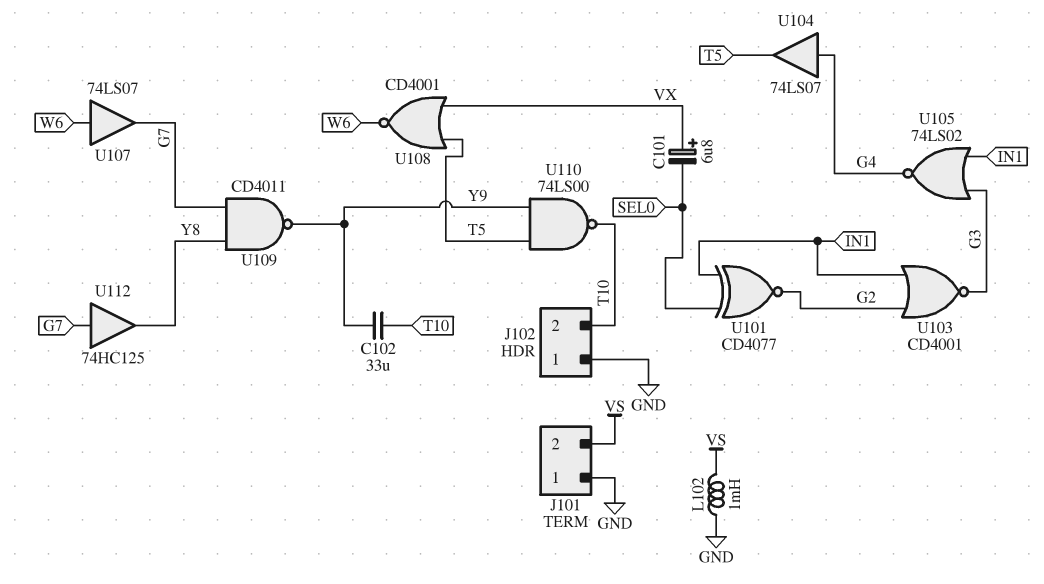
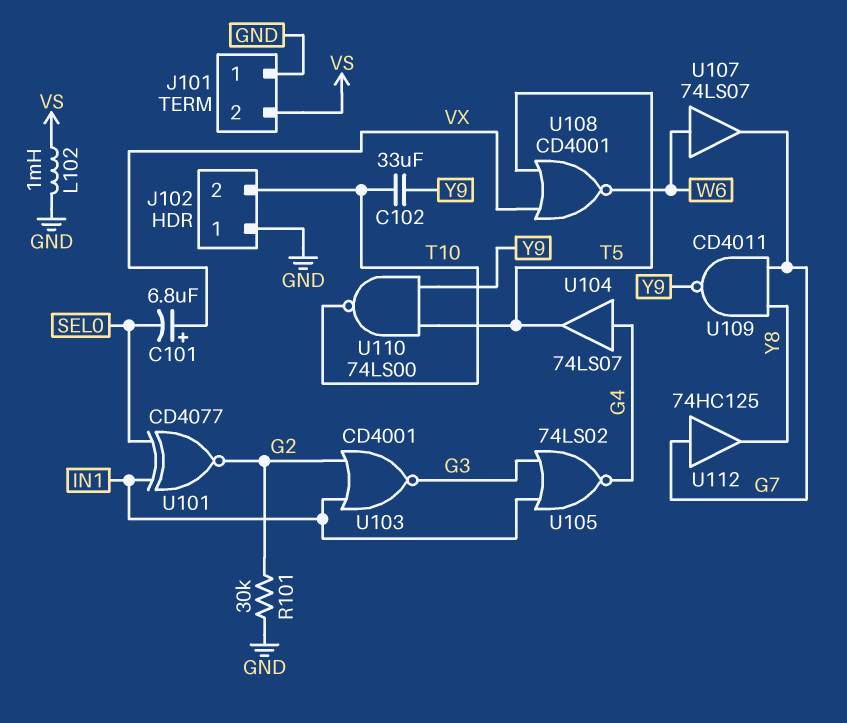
R101: none -> 30k (G2, GND)

